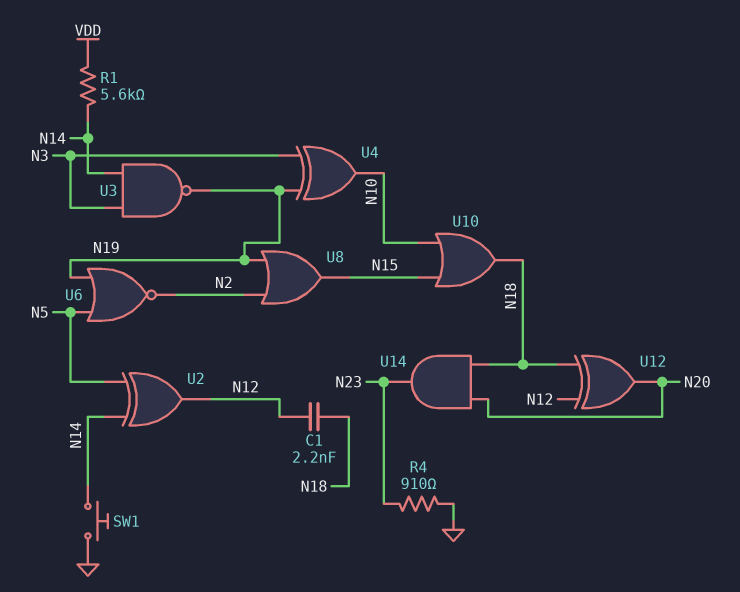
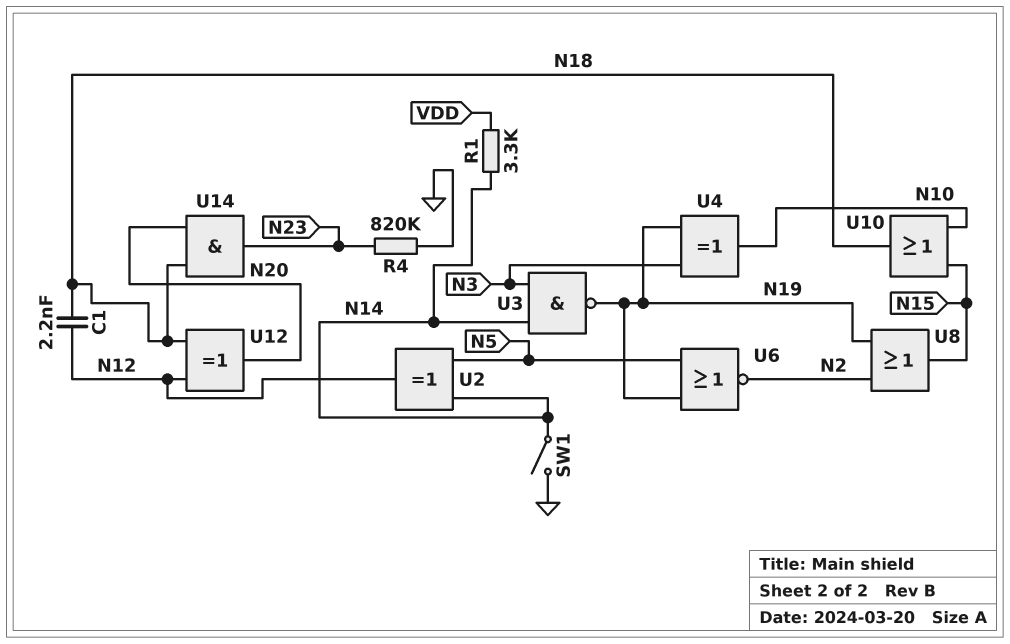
R1: 5.6k (N14, VDD) -> 3.3k (N14, VDD)
R4: 910 (GND, N23) -> 820k (GND, N23)
SW1: button (GND, N14) -> switch (GND, N14)

